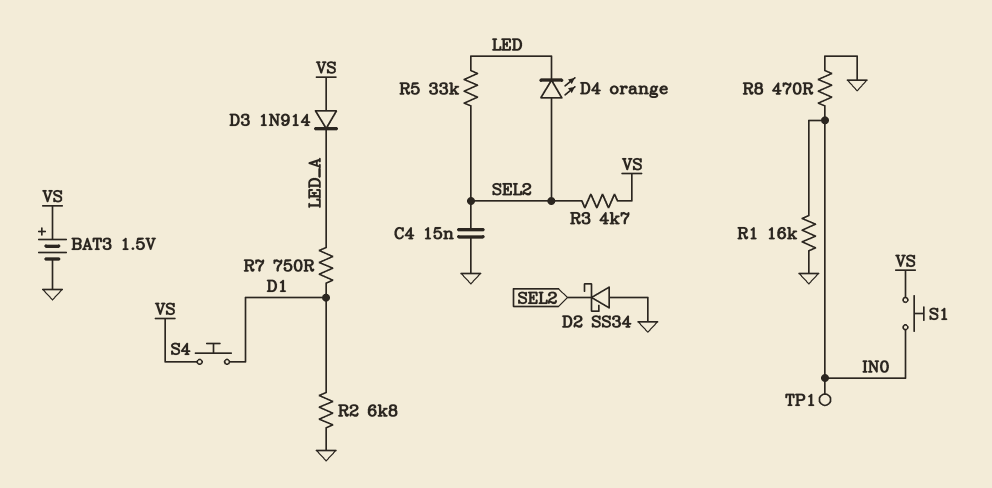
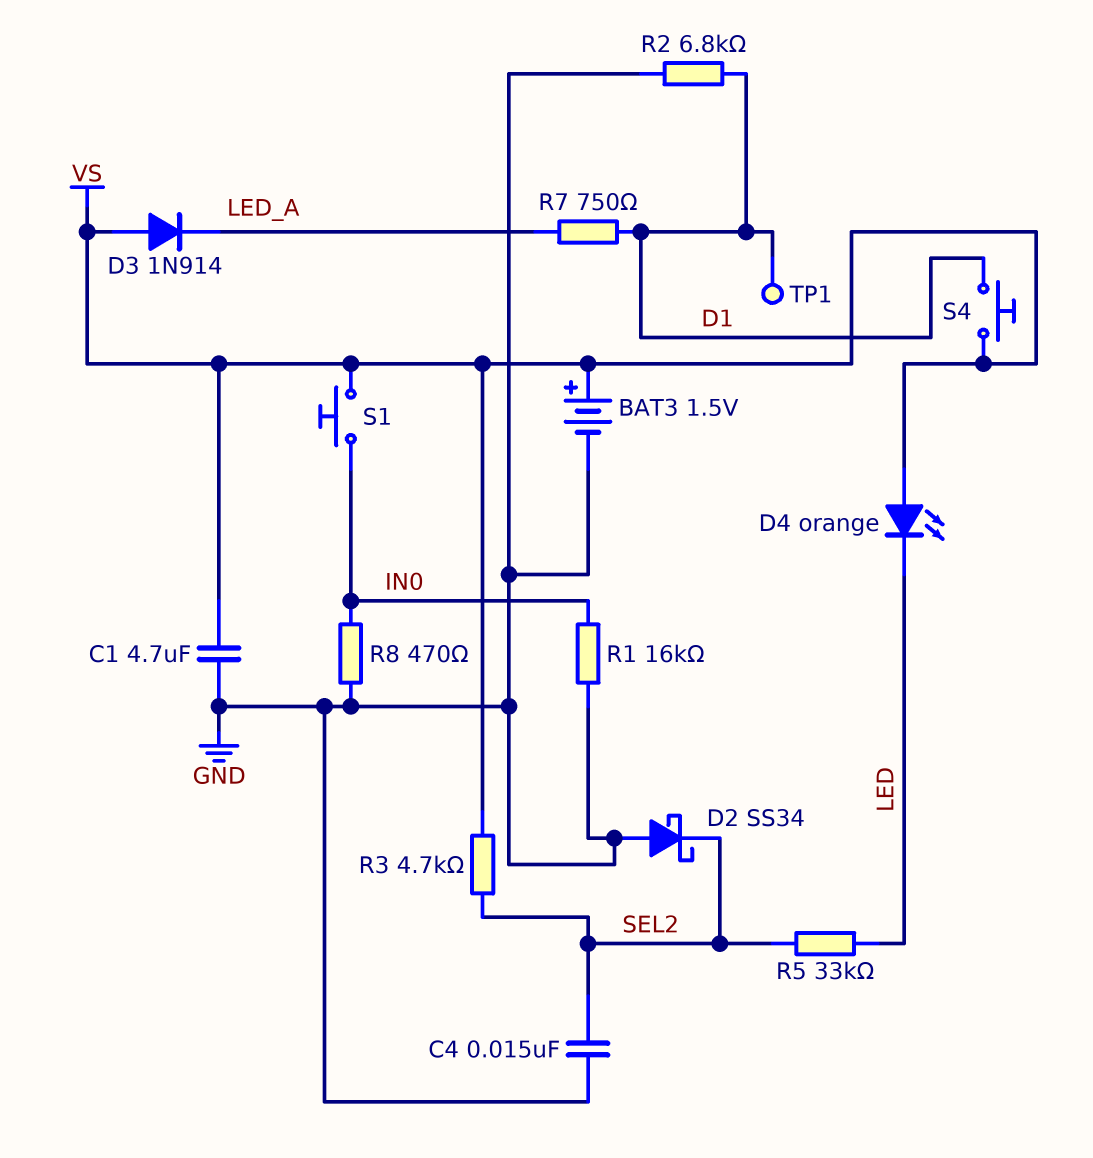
C1: none -> 4.7uF (GND, VS)
D4: LED orange (A SEL2, K LED) -> LED orange (A VS, K LED)
TP1: test point (IN0) -> test point (D1)

